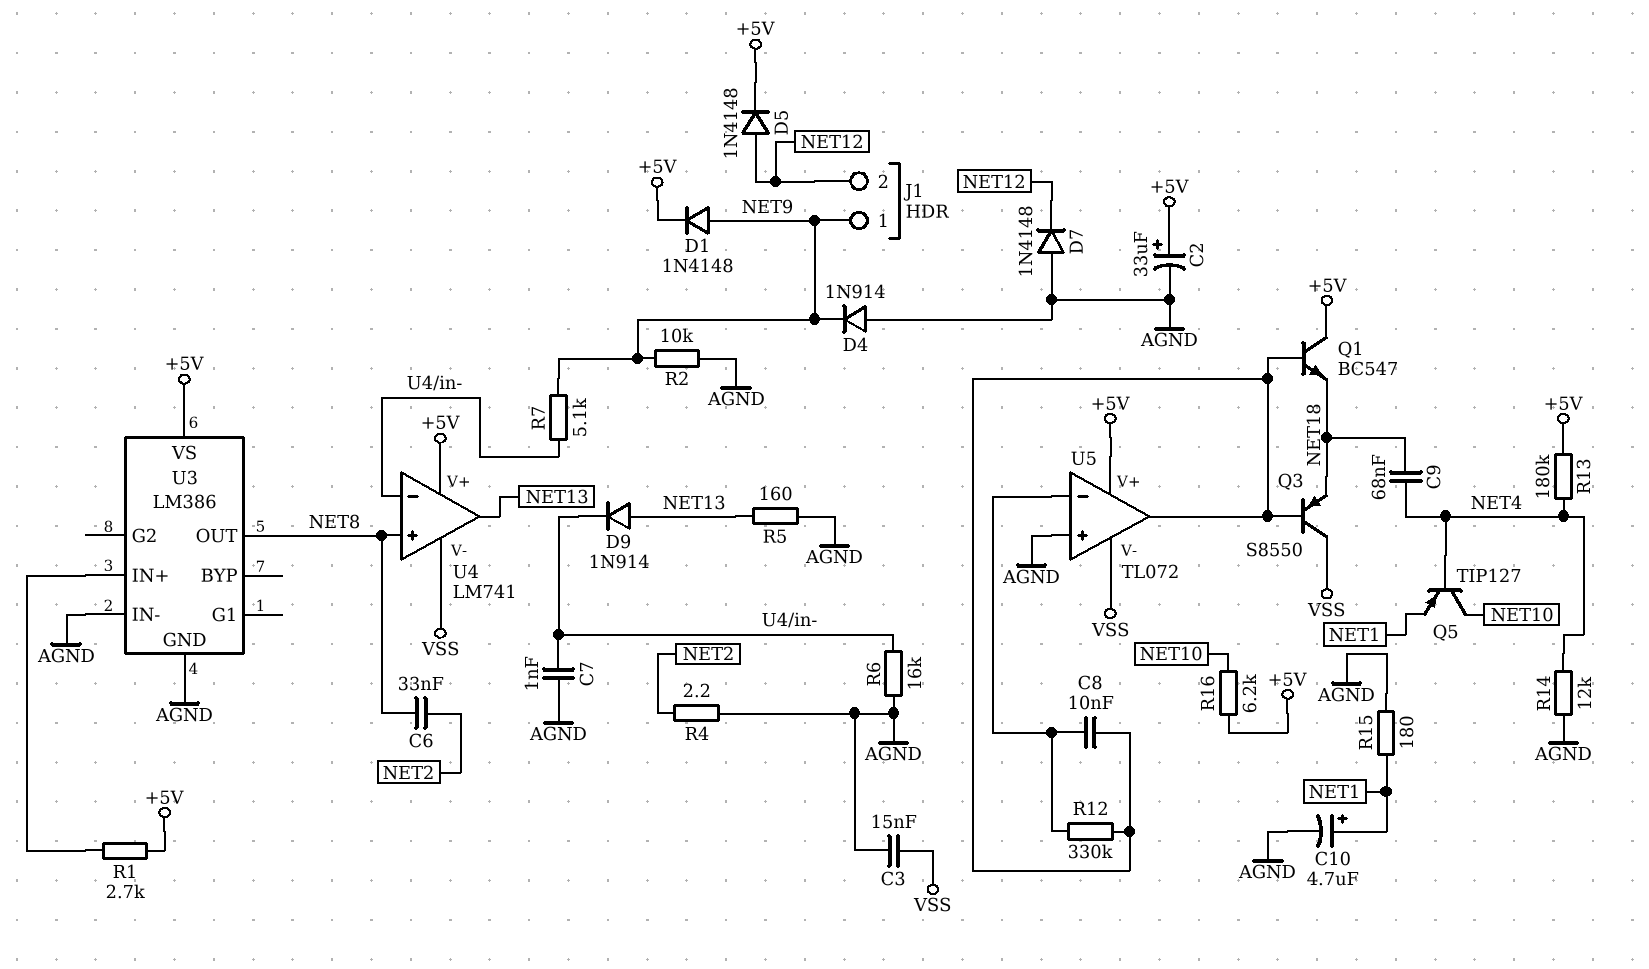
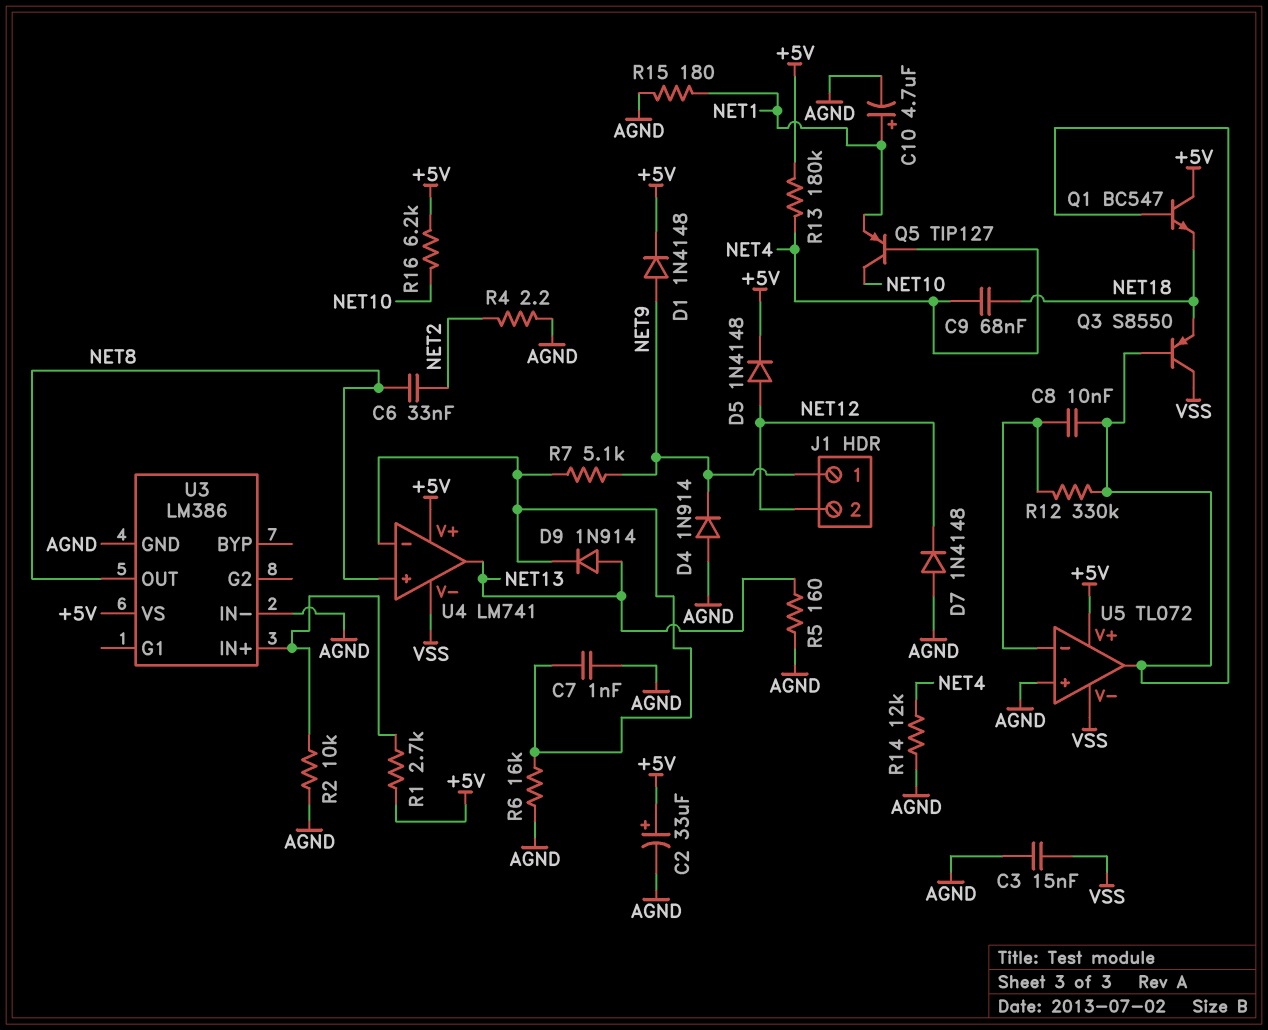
R2: 10k (AGND, NET9) -> 10k (AGND, U3/IN+)

